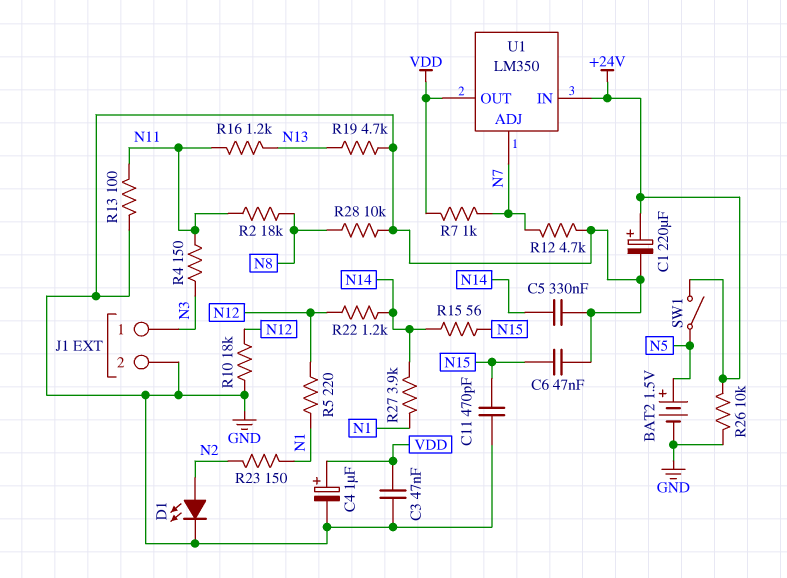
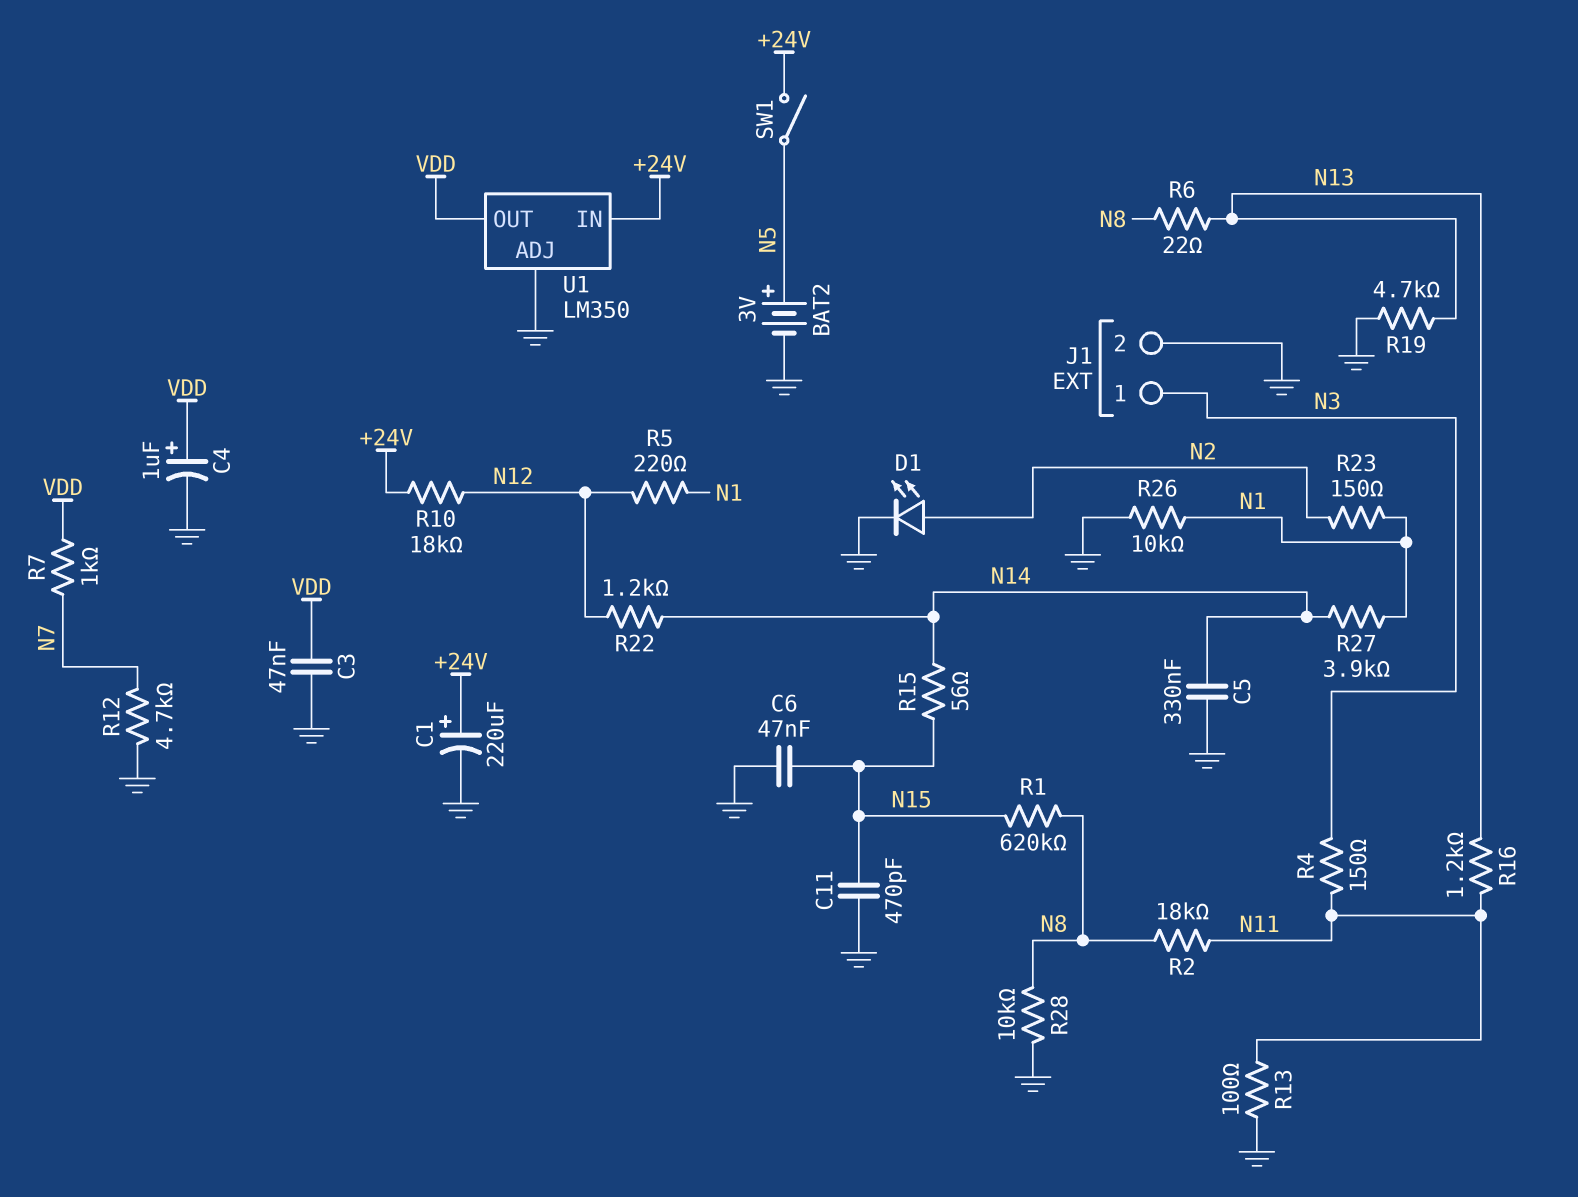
BAT2: 1.5V (plus N5, minus GND) -> 3V (plus N5, minus GND)
R1: none -> 620k (N8, N15)
R6: none -> 22 (N8, N13)
R10: 18k (GND, N12) -> 18k (+24V, N12)
R26: 10k (+24V, GND) -> 10k (GND, N1)
U1 pin ADJ: N7 -> GND

